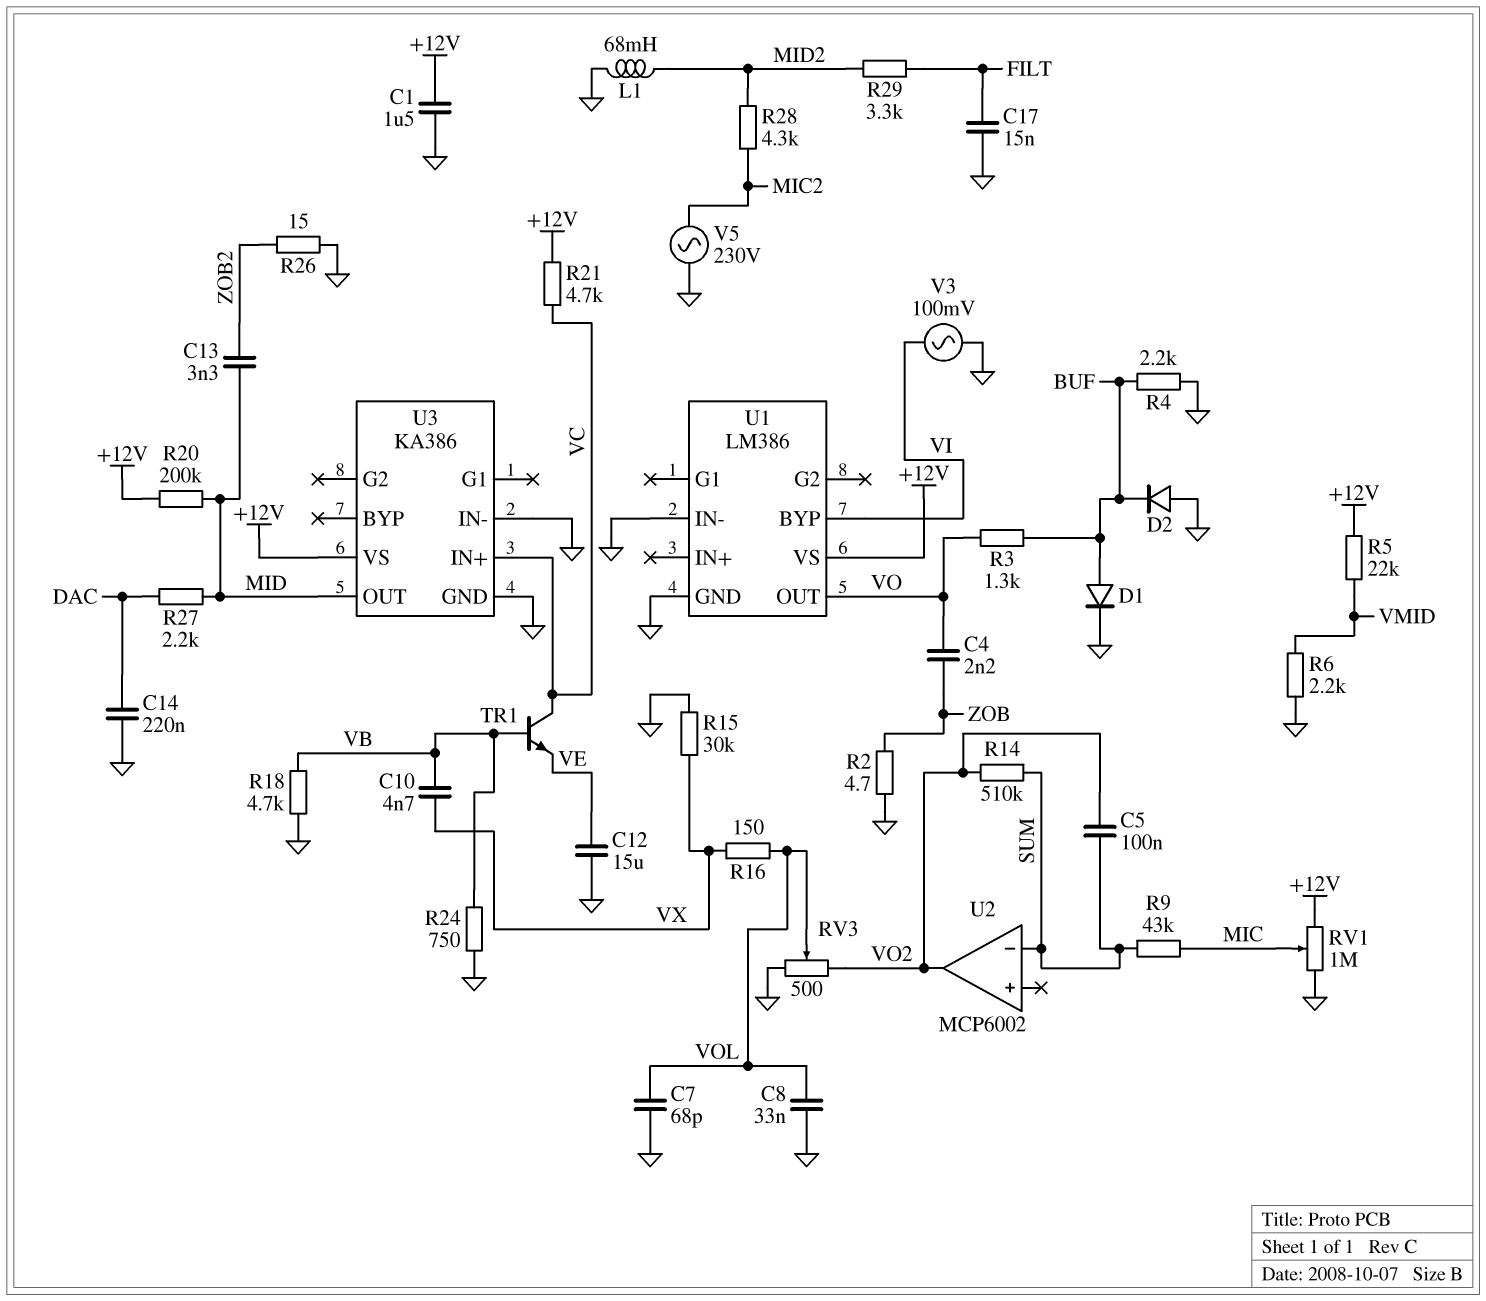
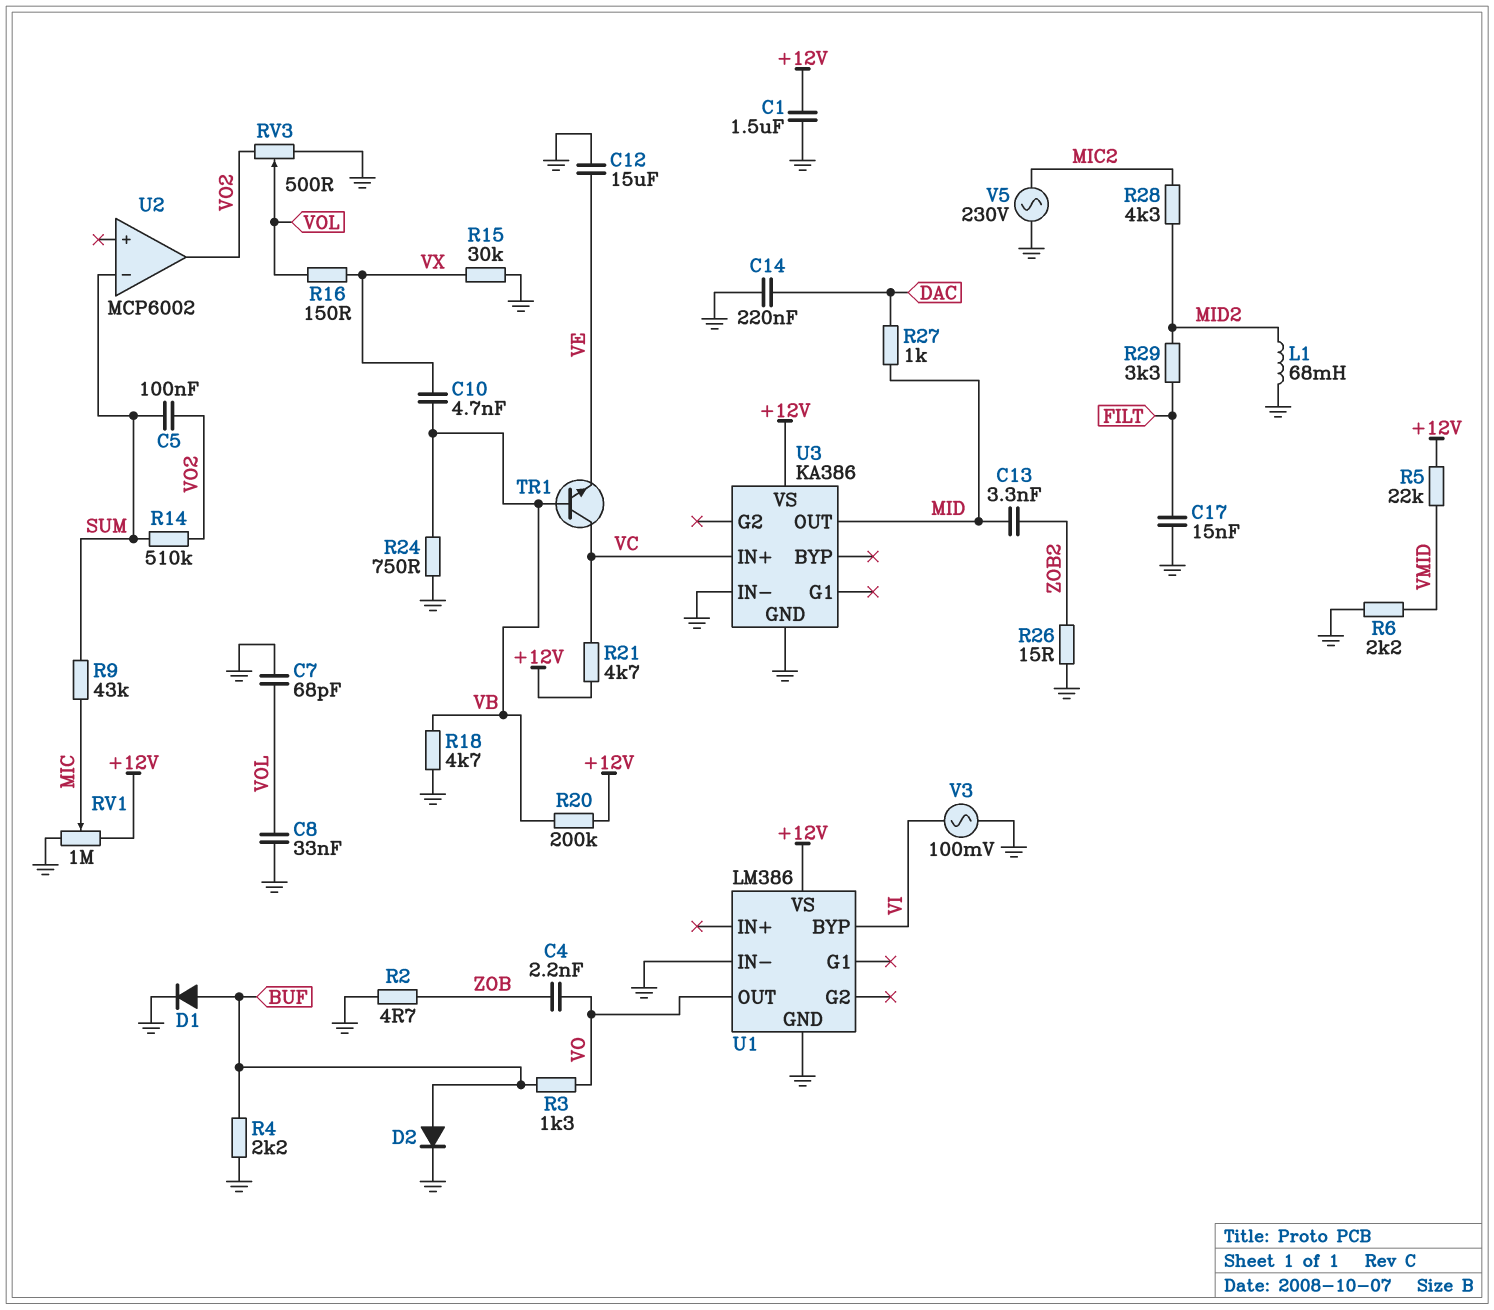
D2: diode (A GND, K BUF) -> diode (A BUF, K GND)
R20: 200k (+12V, MID) -> 200k (+12V, VB)
R27: 2.2k (DAC, MID) -> 1k (DAC, MID)

